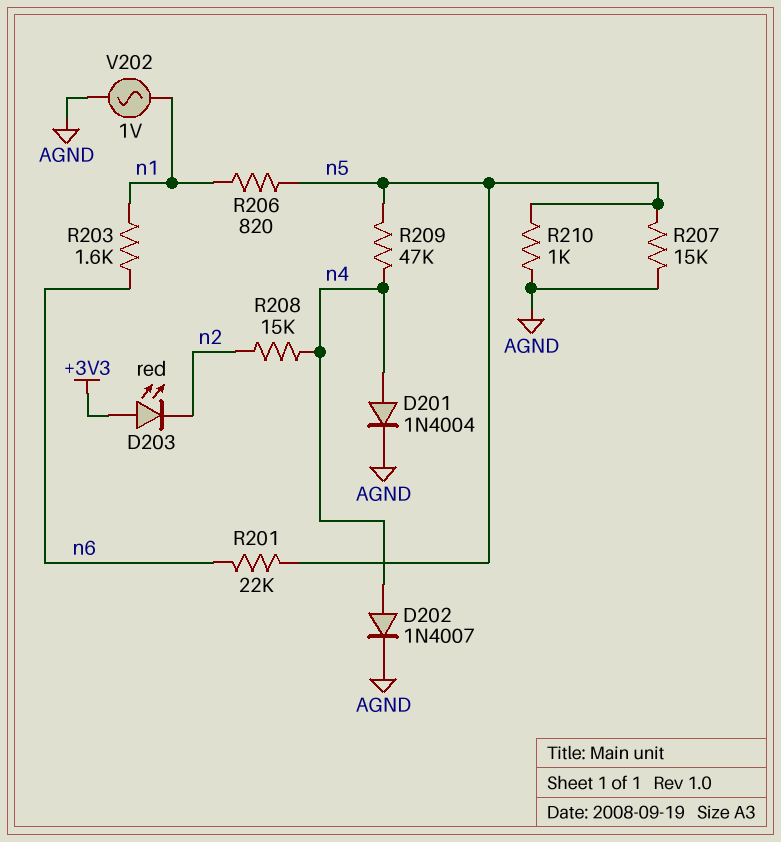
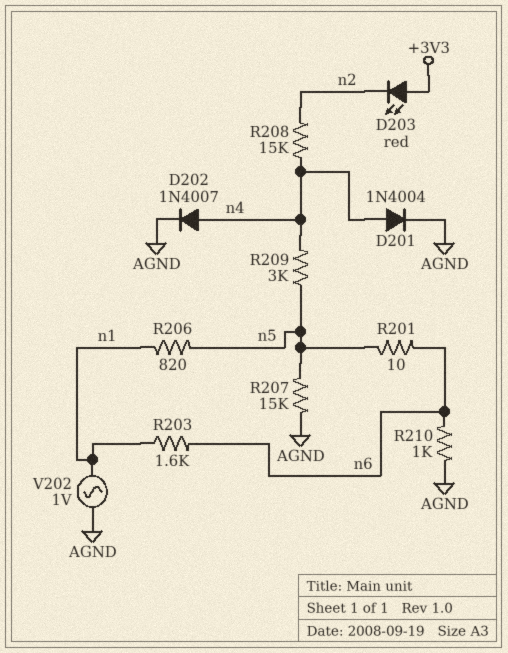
R201: 22k (n5, n6) -> 10 (n5, n6)
R209: 47k (n4, n5) -> 3k (n4, n5)
R210: 1k (AGND, n5) -> 1k (AGND, n6)

